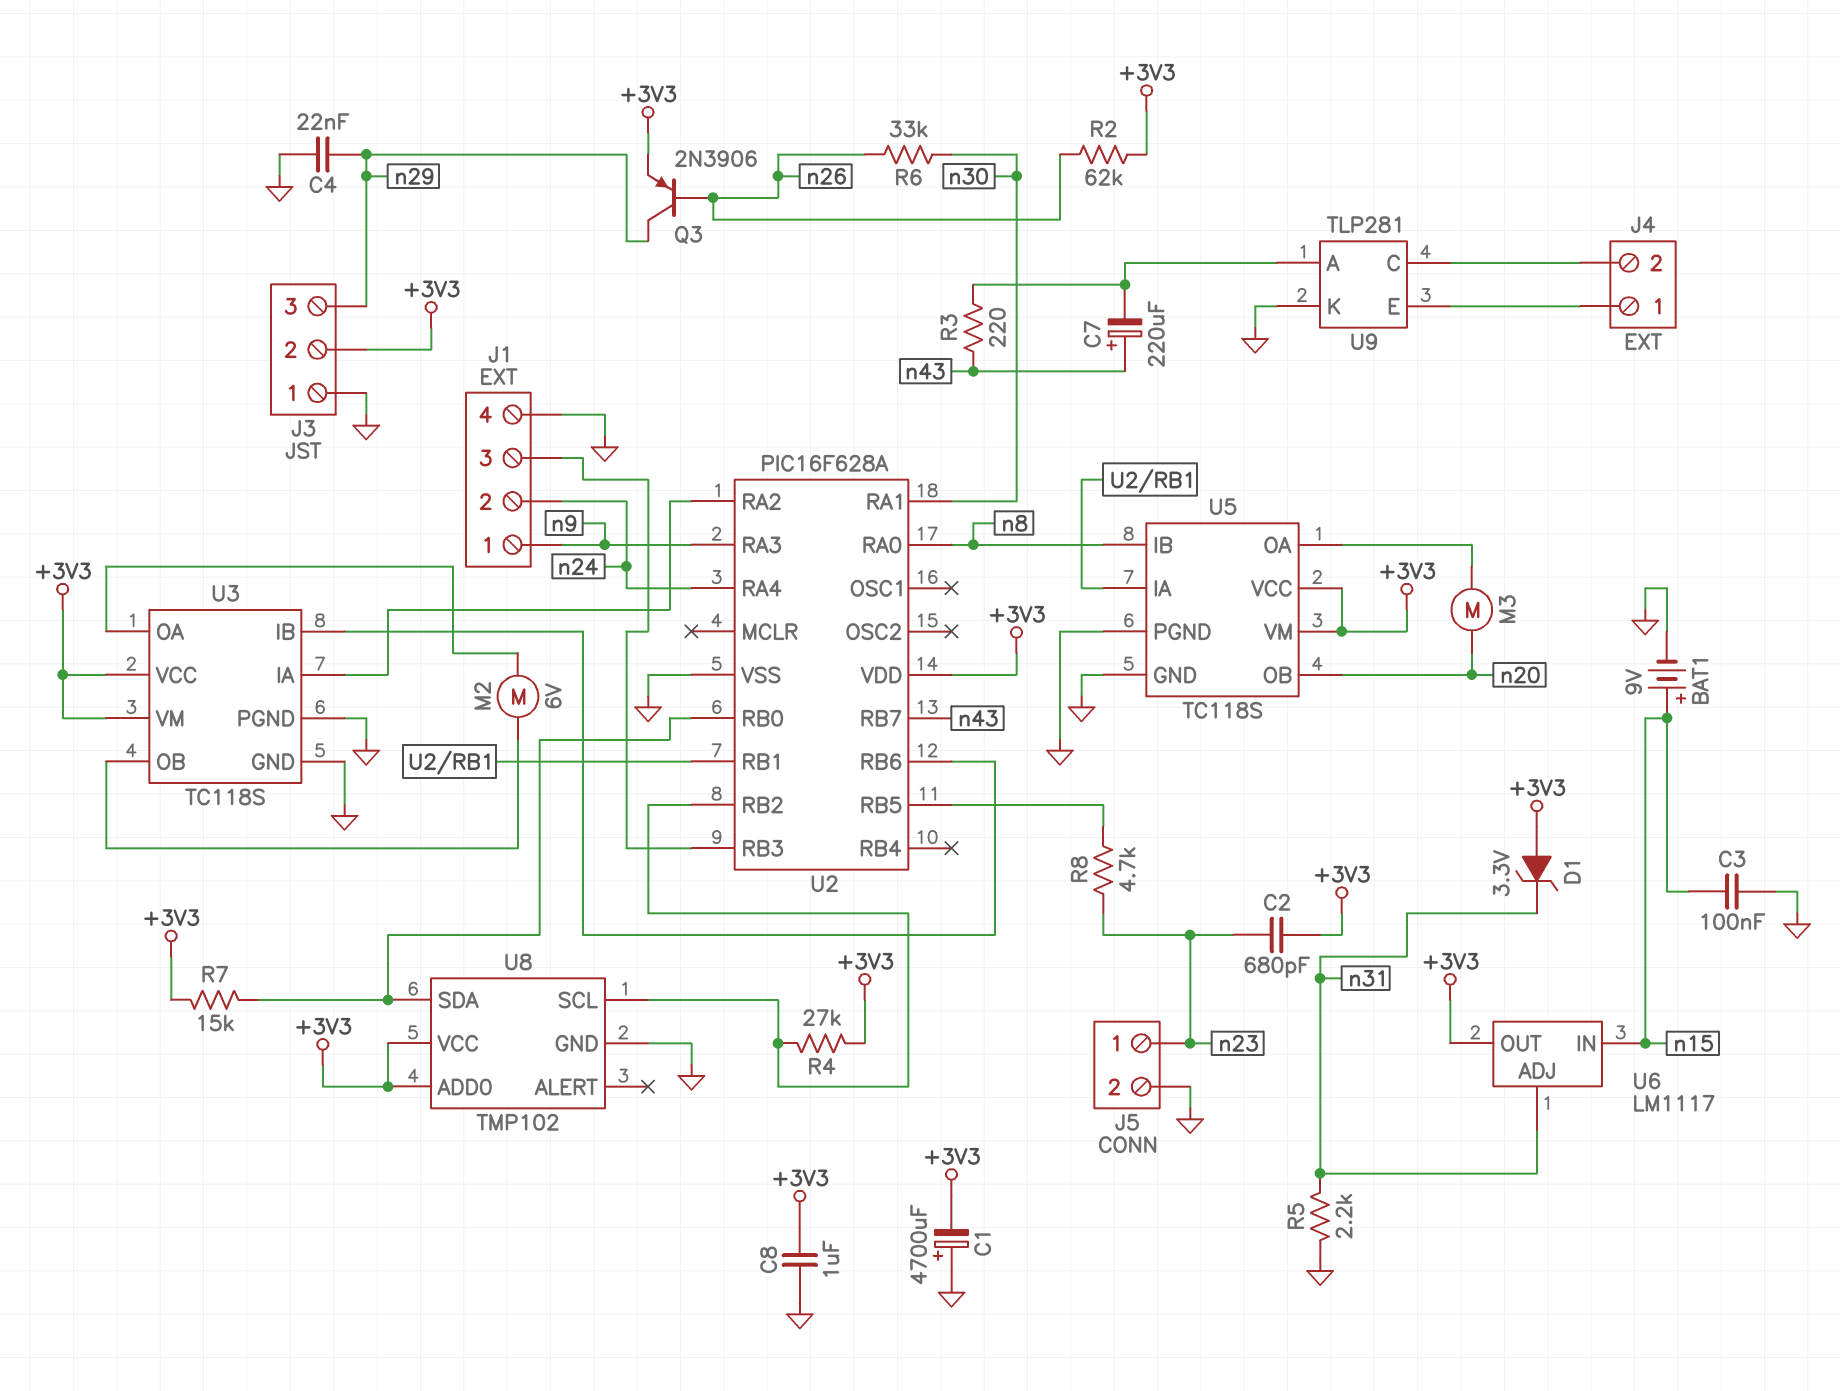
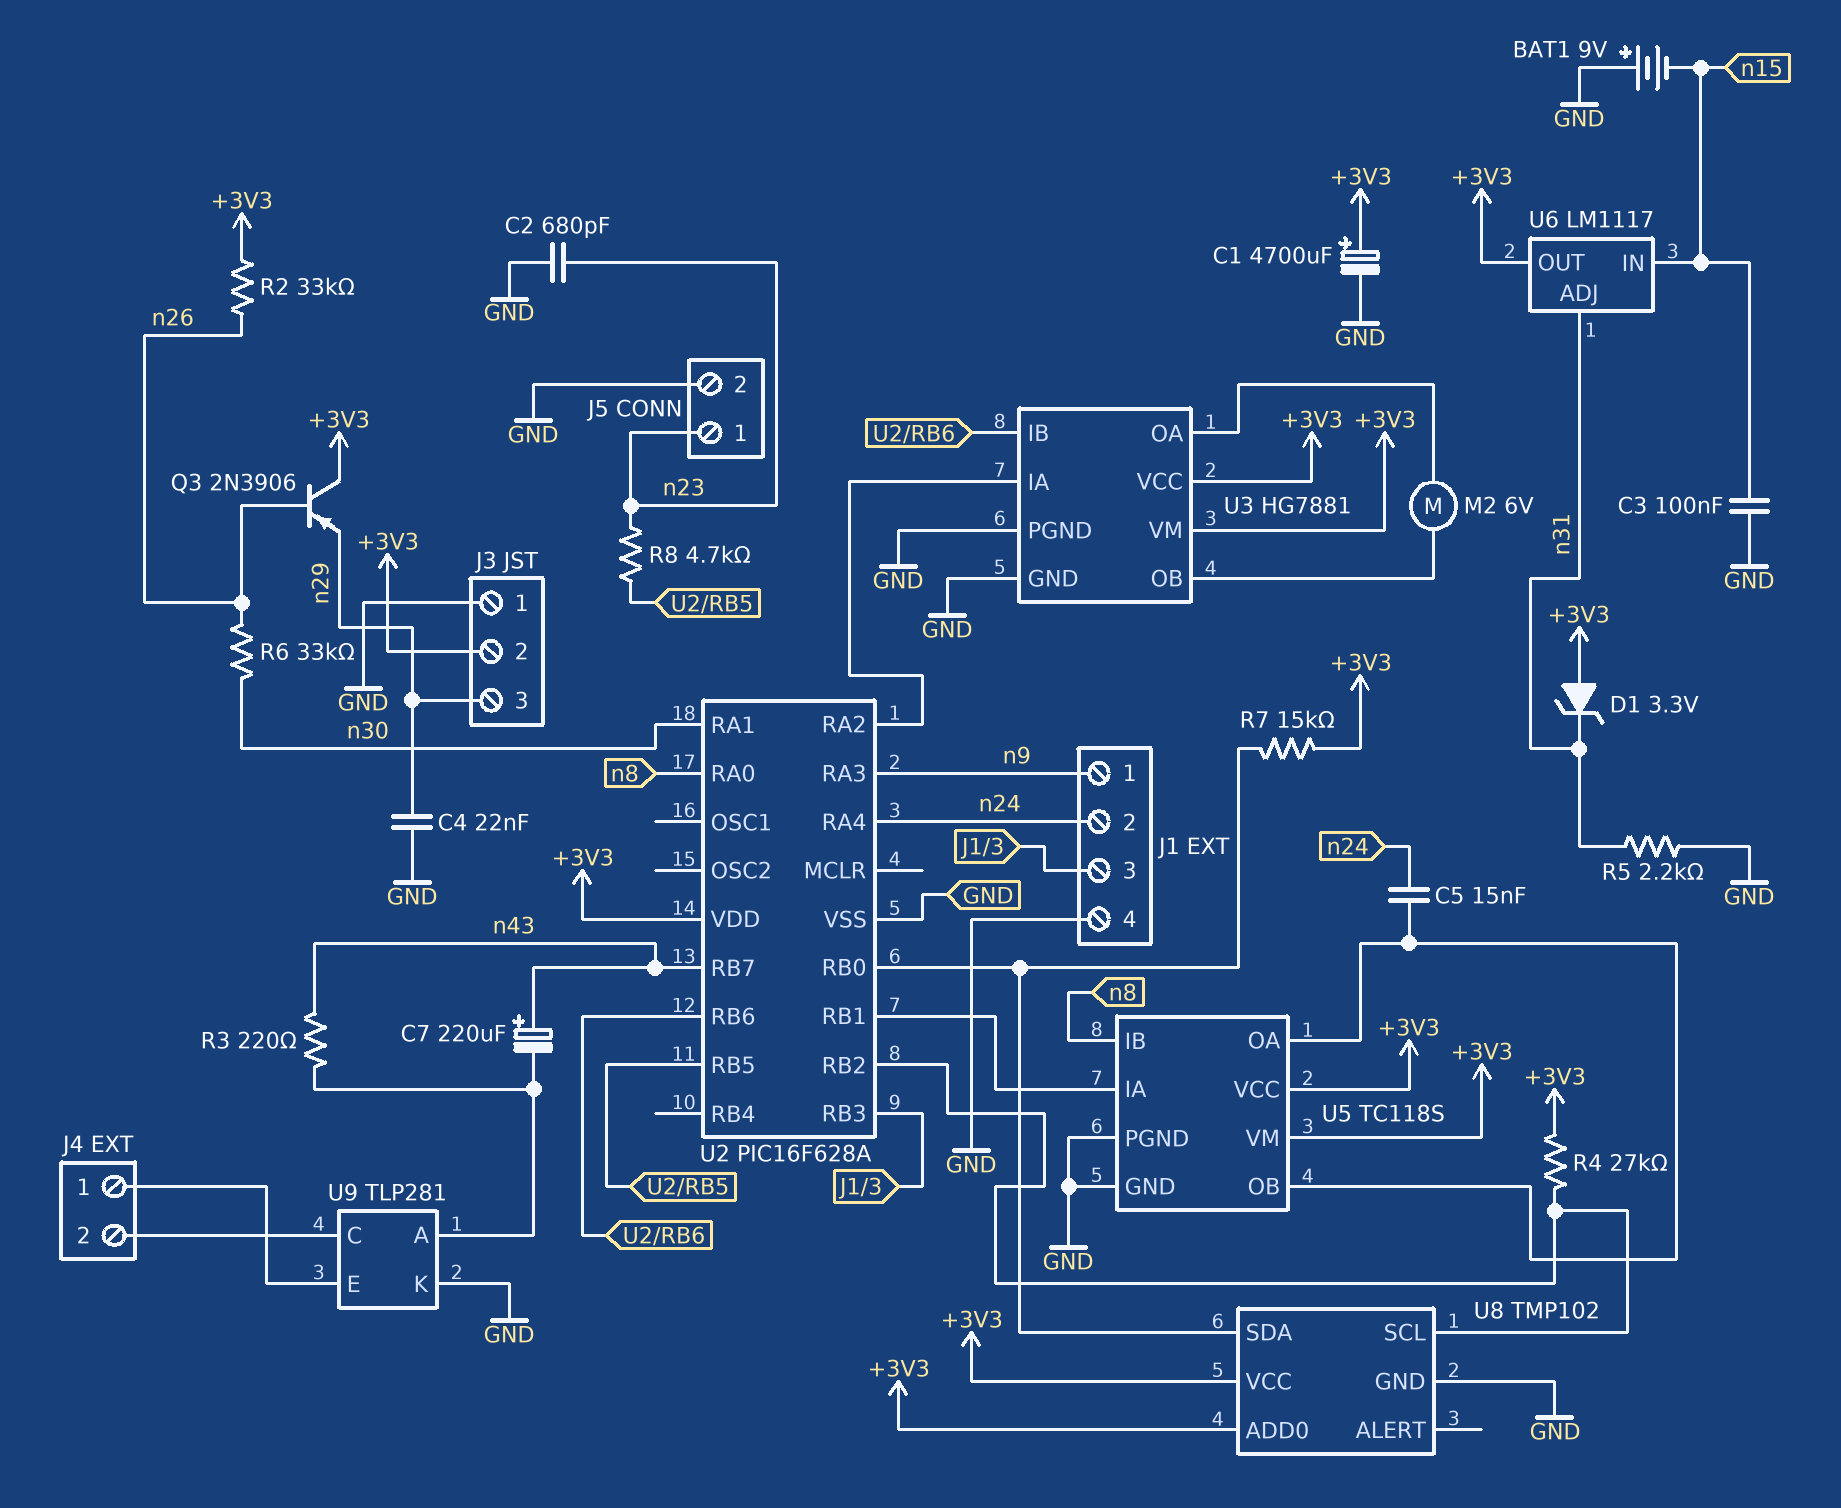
BAT1: 9V (plus n15, minus GND) -> 9V (plus GND, minus n15)
C1: 4700uF (plus GND, minus +3V3) -> 4700uF (plus +3V3, minus GND)
C2: 680pF (+3V3, n23) -> 680pF (GND, n23)
C5: none -> 15nF (U5/OA, n24)
C8: 1uF (+3V3, GND) -> none
M3: motor (U5/OA, n20) -> none
Q3: PNP 2N3906 (B n26, C n29, E +3V3) -> PNP 2N3906 (B n26, C +3V3, E n29)
R2: 62k (+3V3, n26) -> 33k (+3V3, n26)
U3: TC118S -> HG7881
U5 pin OB: n20 -> U5/OA

